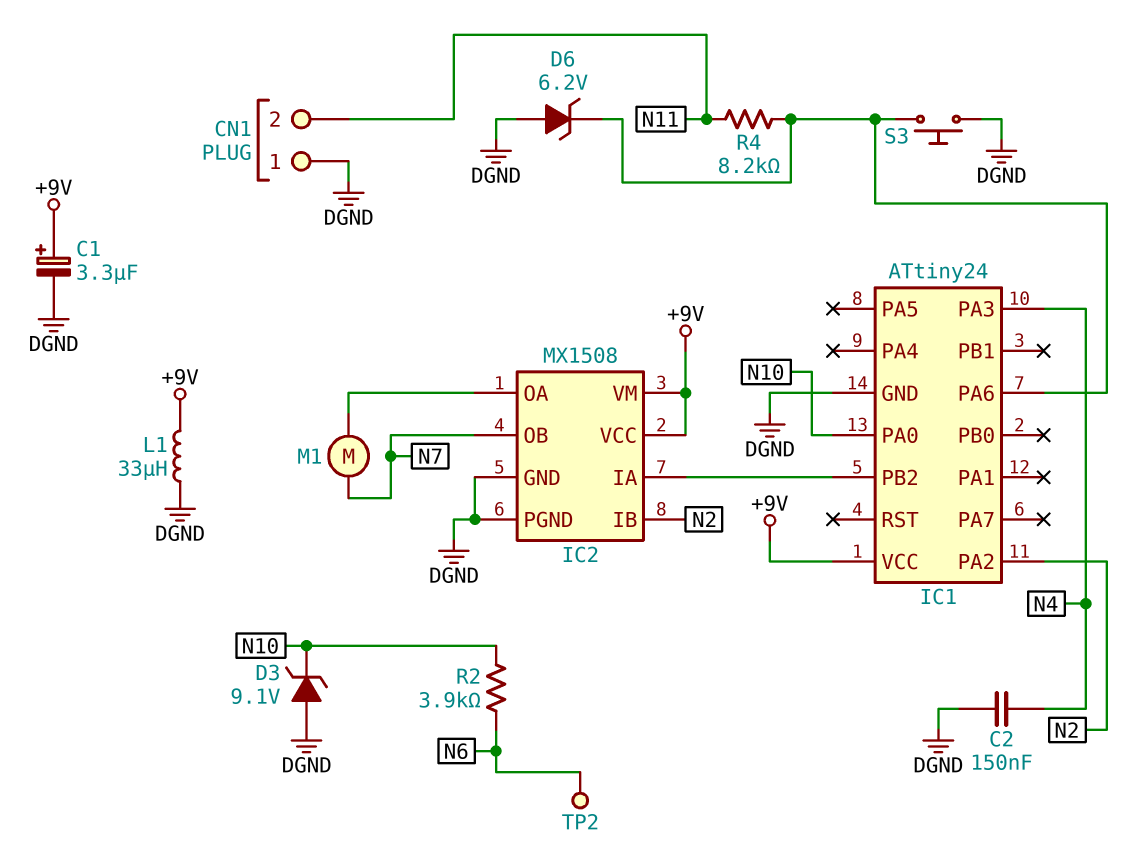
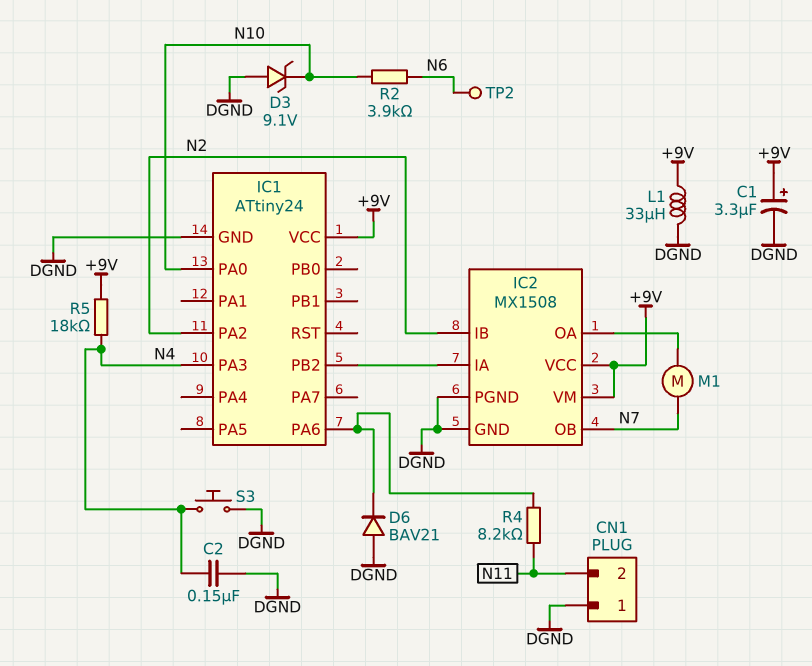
D6: zener 6.2V (A DGND, K IC1/PA6) -> diode BAV21 (A DGND, K IC1/PA6)
R5: none -> 18k (+9V, N4)
S3: button (DGND, IC1/PA6) -> button (DGND, N4)

